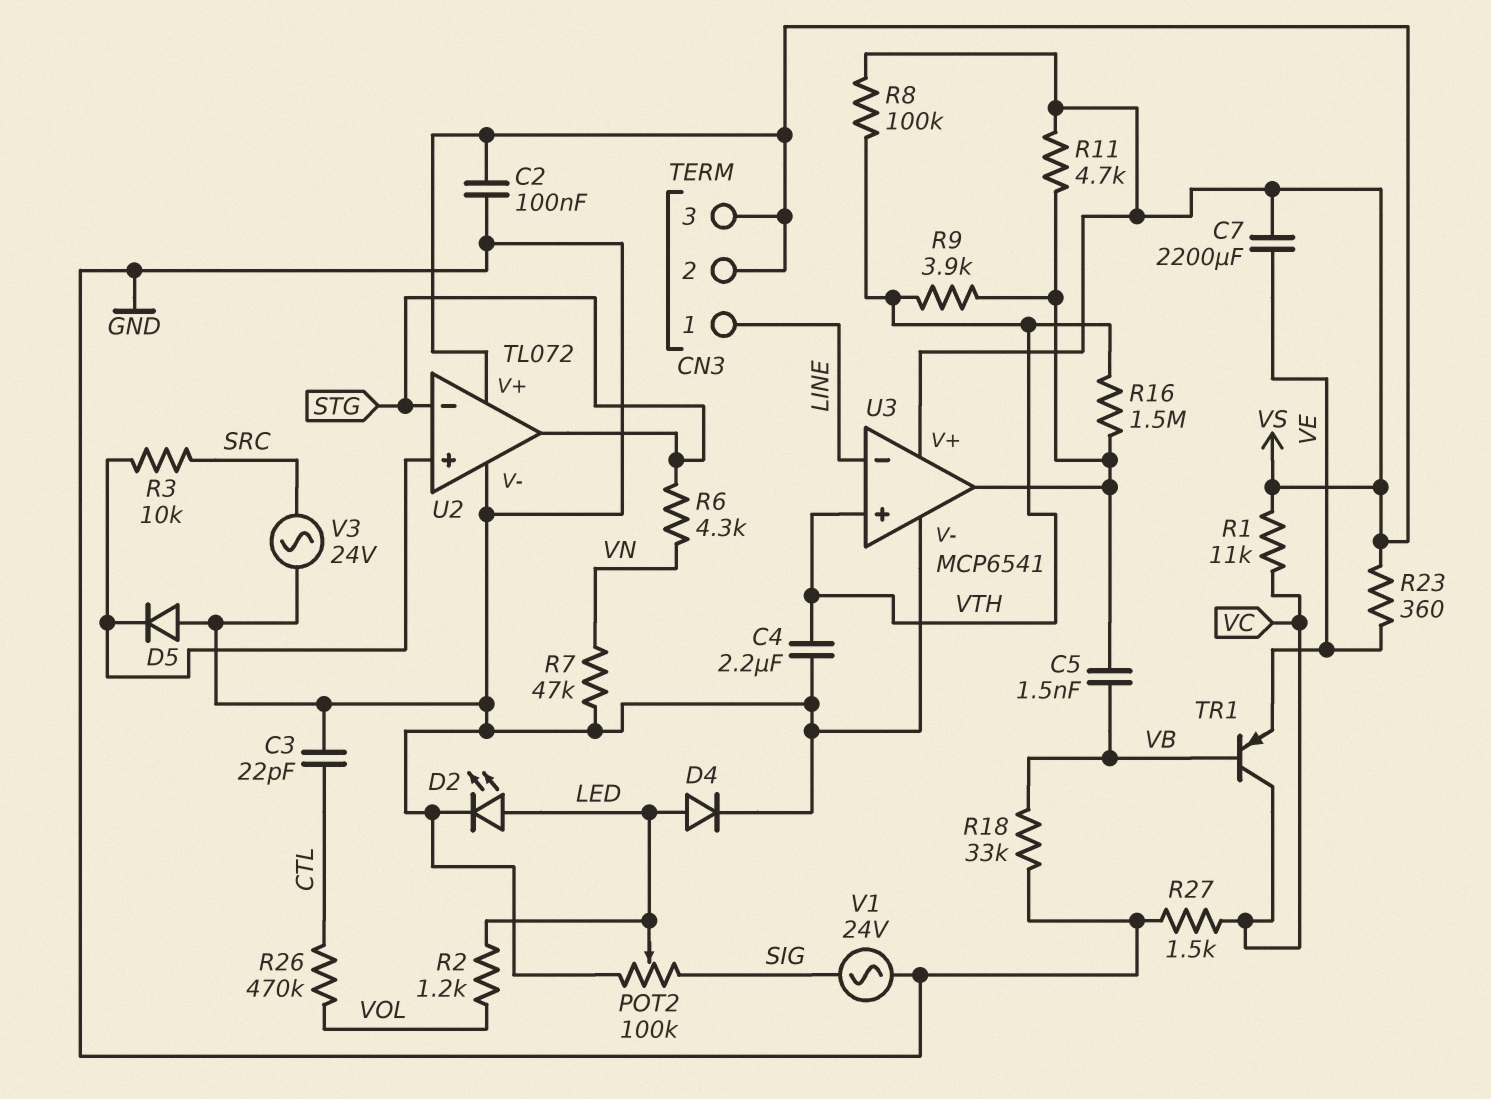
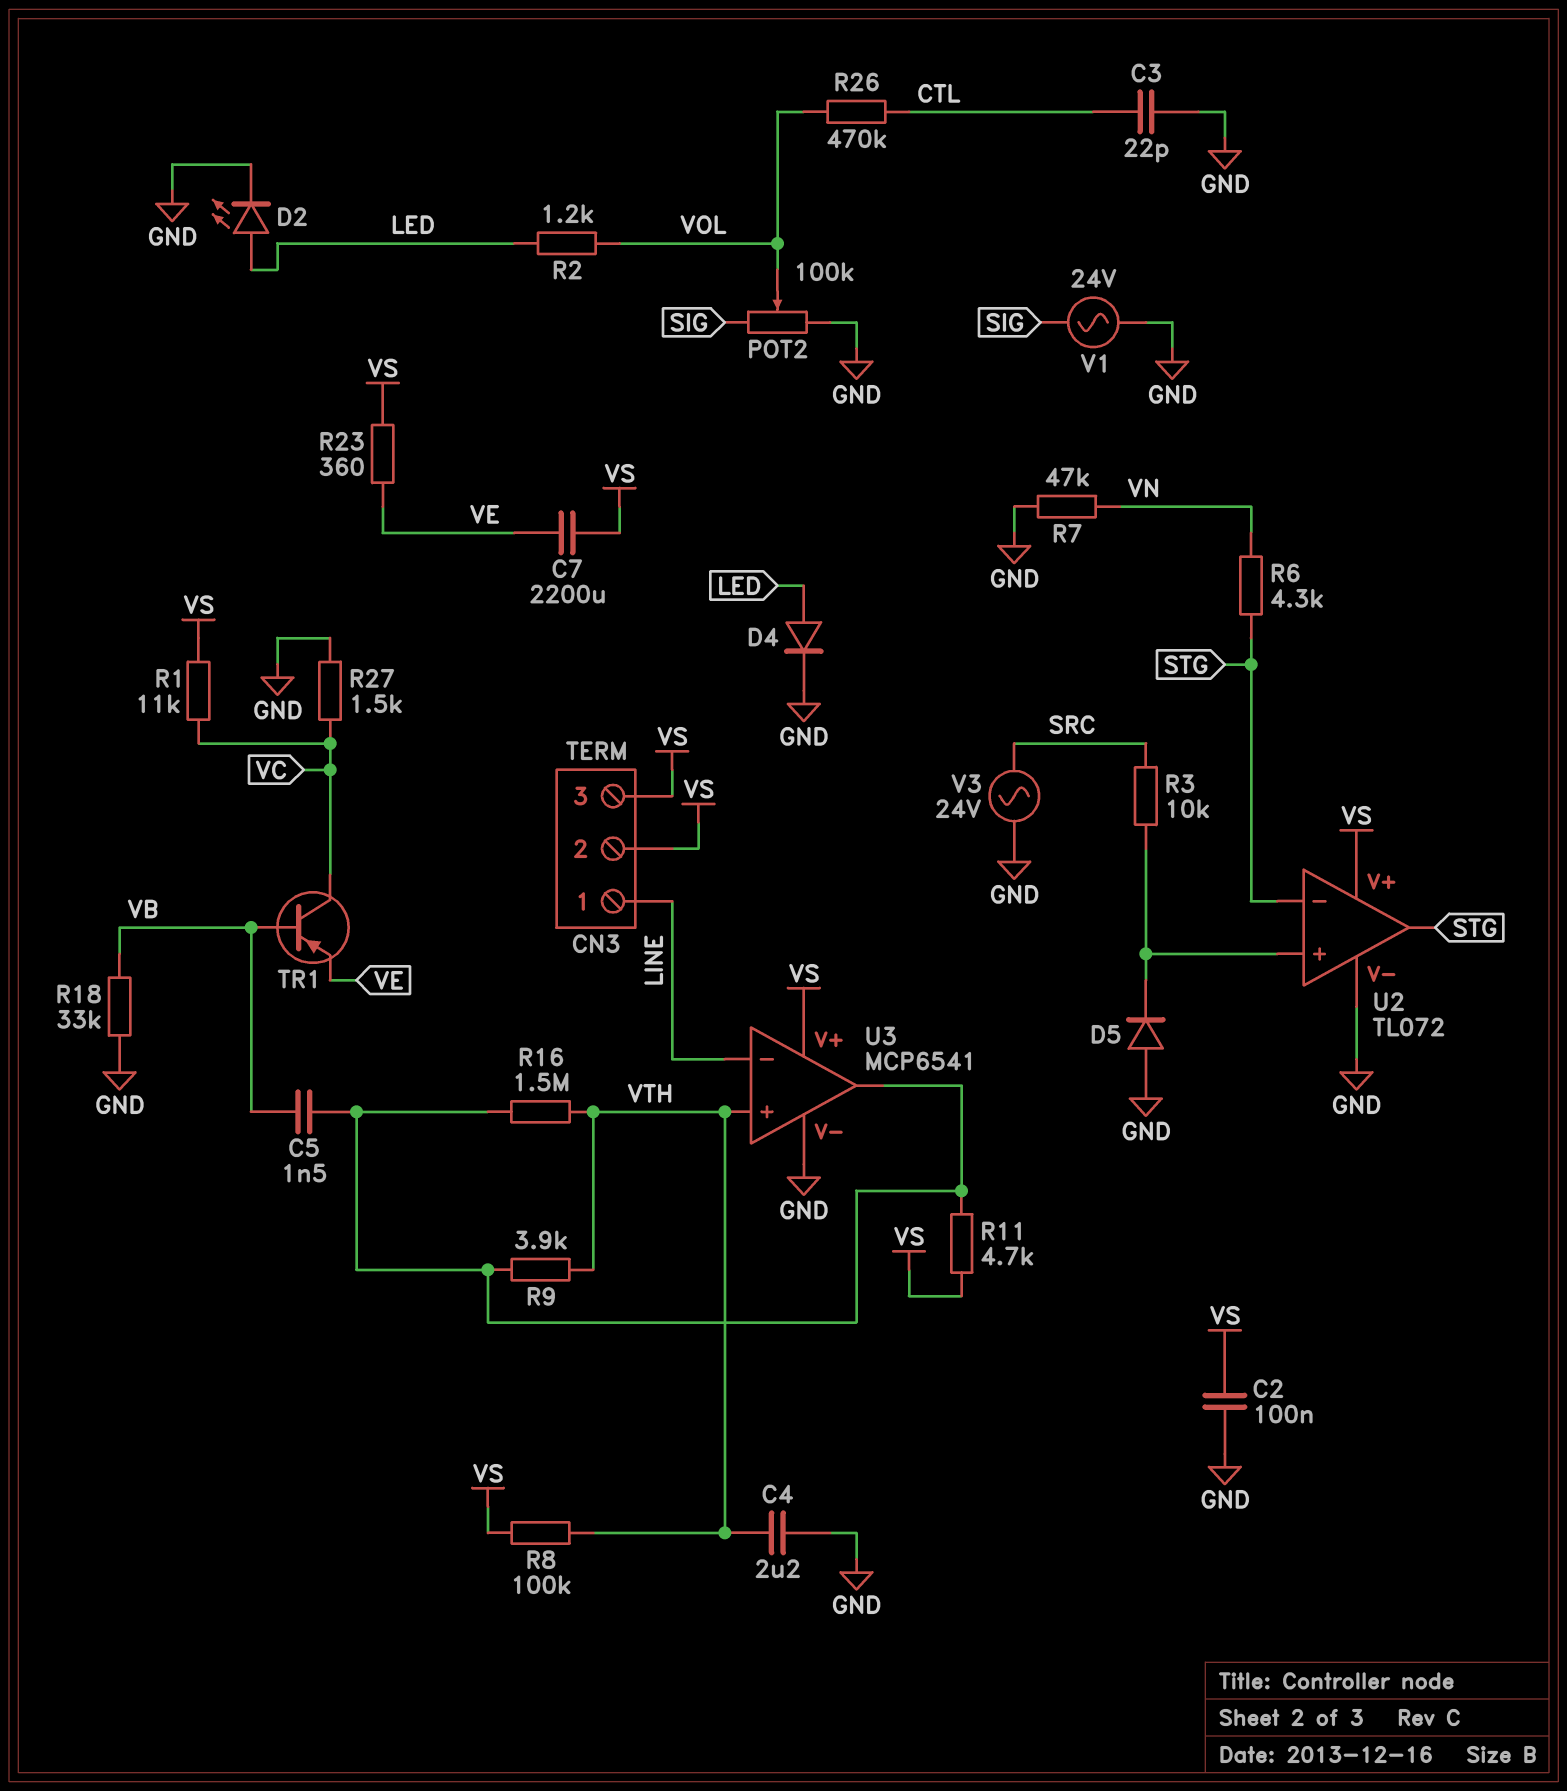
POT2: 100k (GND, SIG, wiper LED) -> 100k (GND, SIG, wiper VOL)

